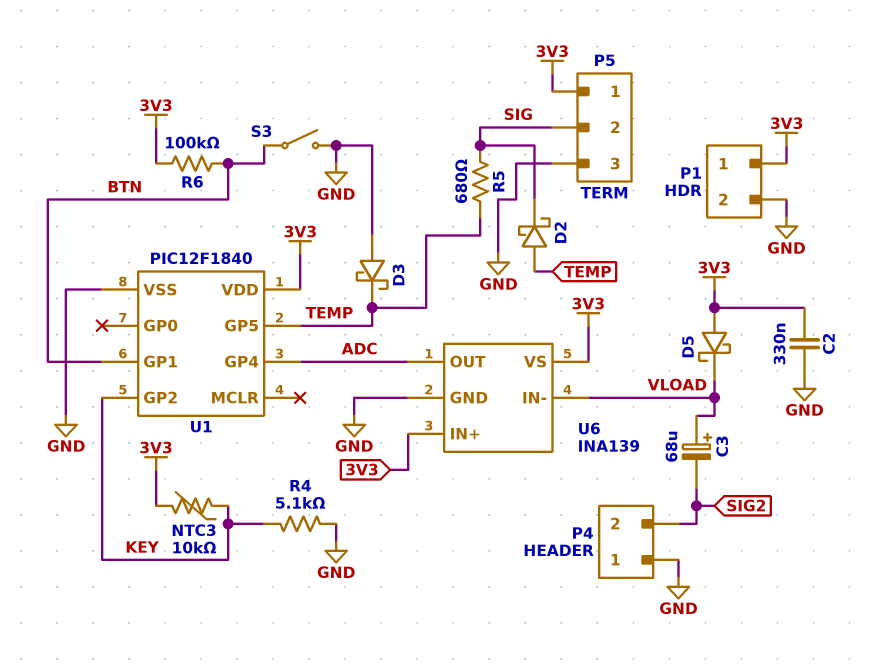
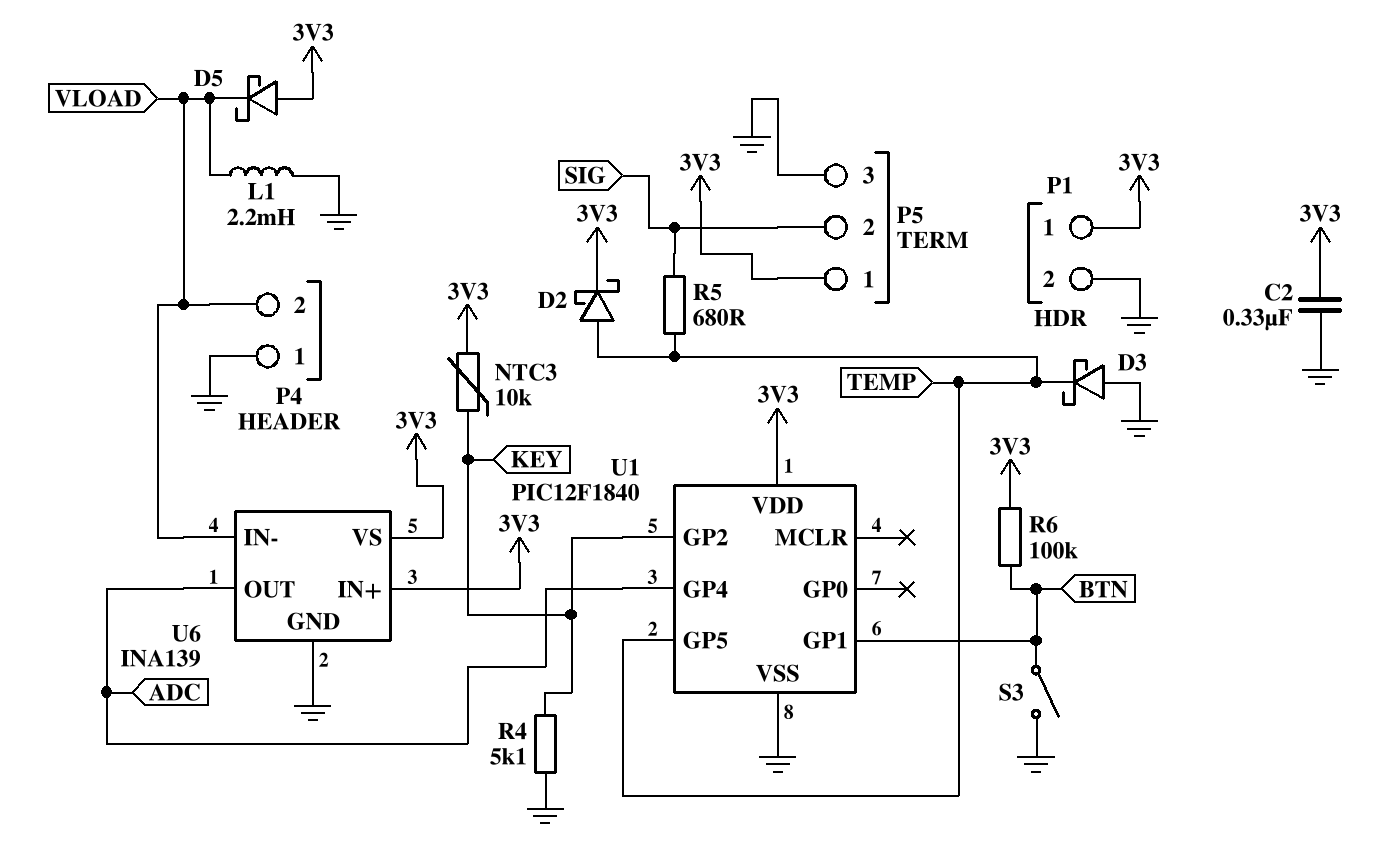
C3: 68uF (plus VLOAD, minus SIG2) -> none
D2: schottky (A TEMP, K SIG) -> schottky (A TEMP, K 3V3)
L1: none -> 2.2mH (GND, VLOAD)
P4 pin 2: SIG2 -> VLOAD

